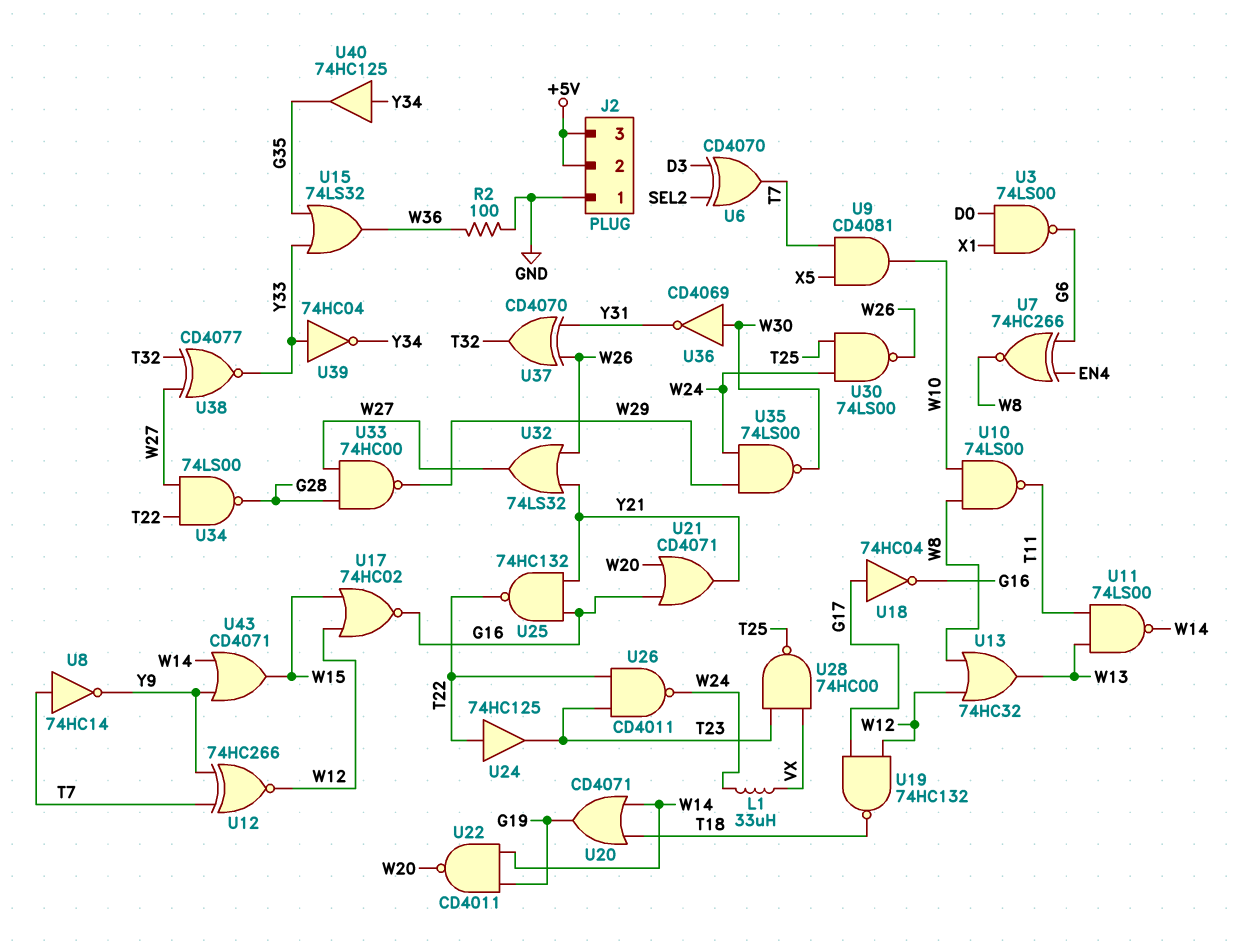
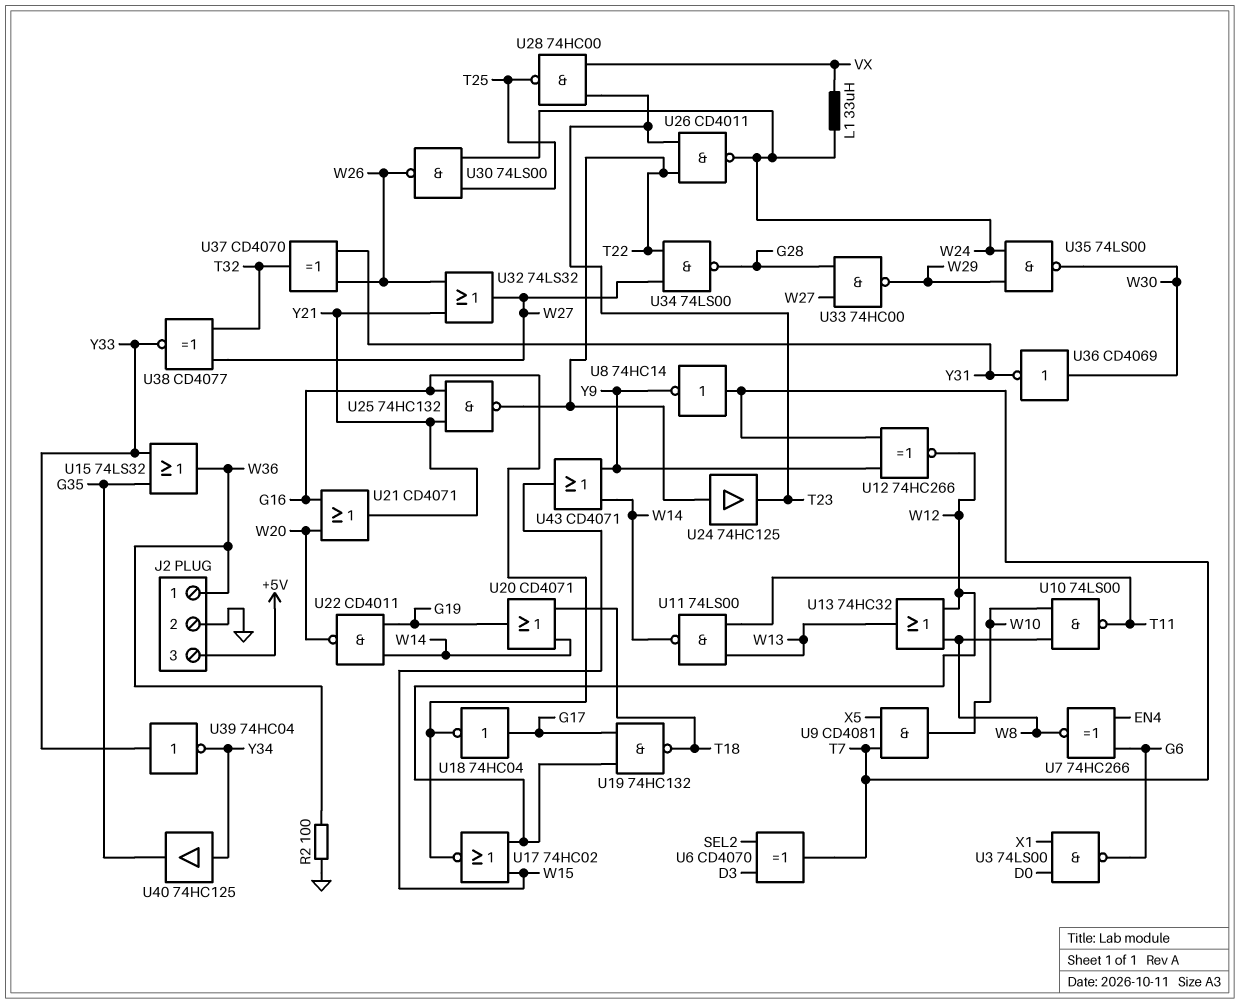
J2 pin 1: GND -> W36
J2 pin 2: +5V -> GND

